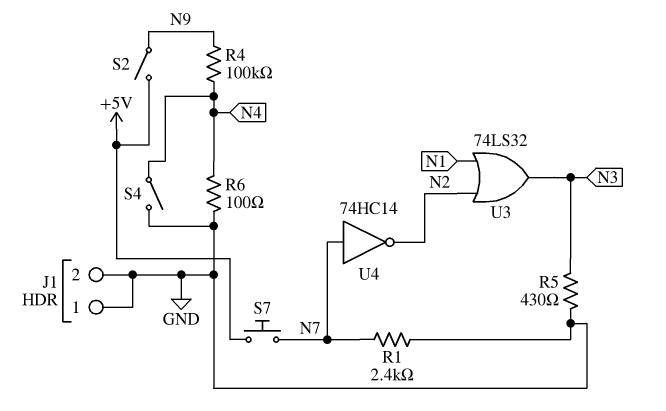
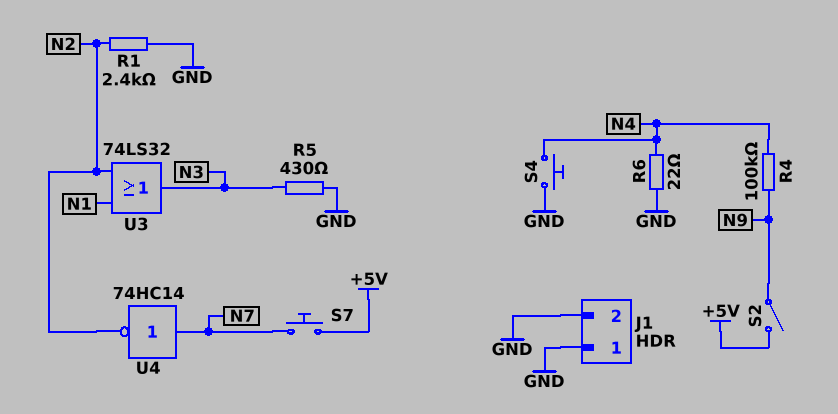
R1: 2.4k (GND, N7) -> 2.4k (GND, N2)
R6: 100 (GND, N4) -> 22 (GND, N4)
S4: switch (GND, N4) -> button (GND, N4)

